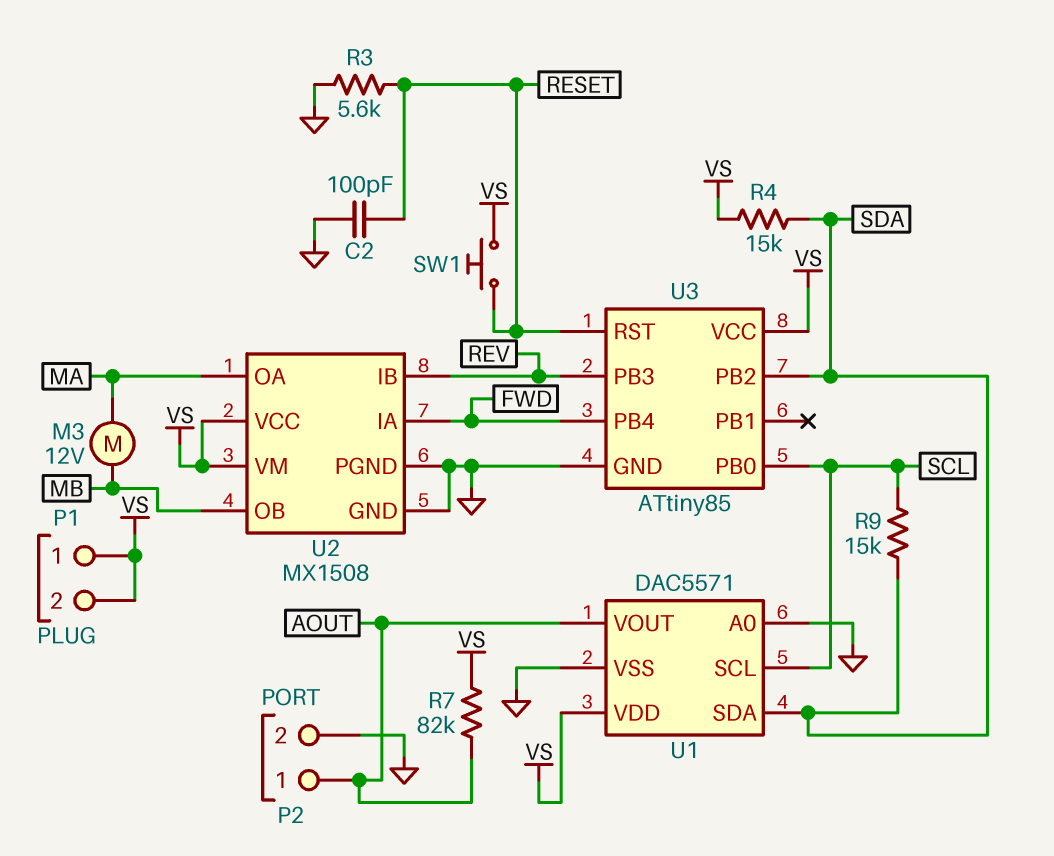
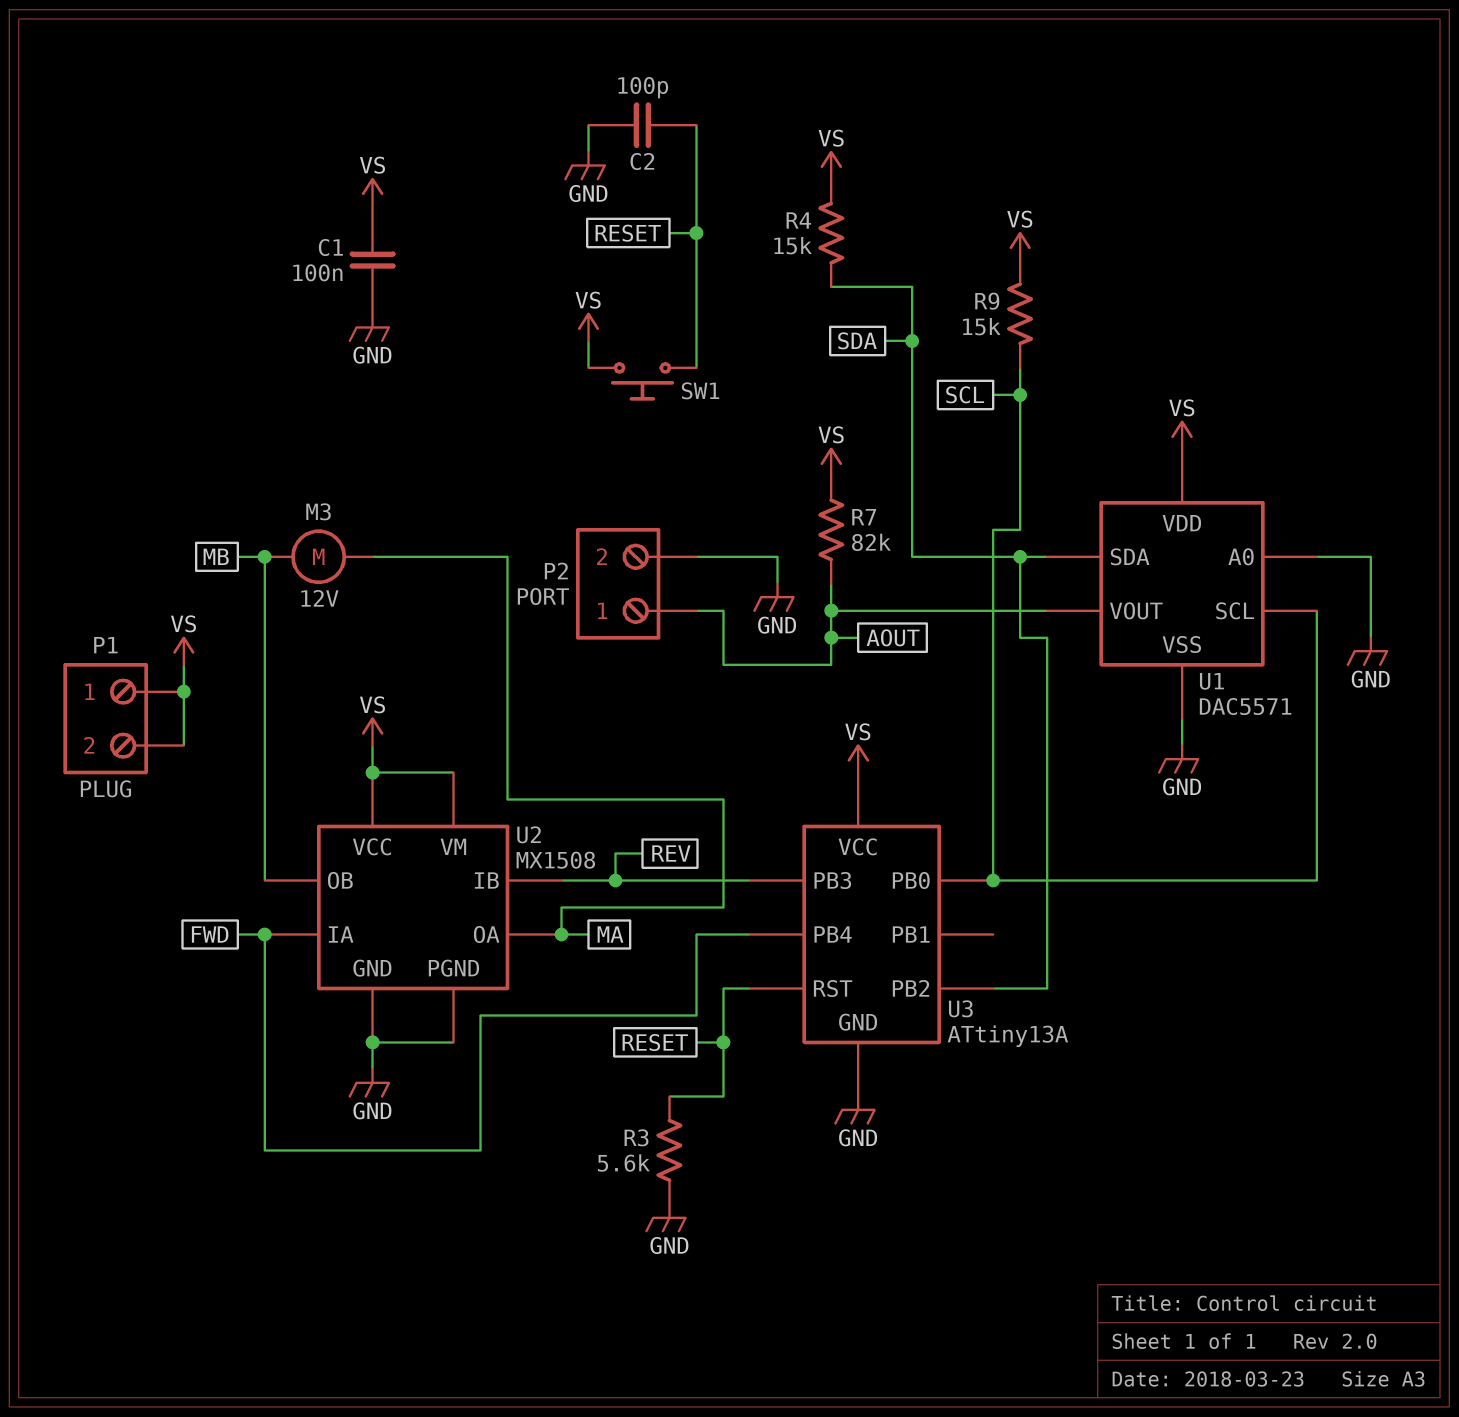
C1: none -> 100nF (GND, VS)
R9: 15k (SCL, SDA) -> 15k (SCL, VS)
U3: ATtiny85 -> ATtiny13A

